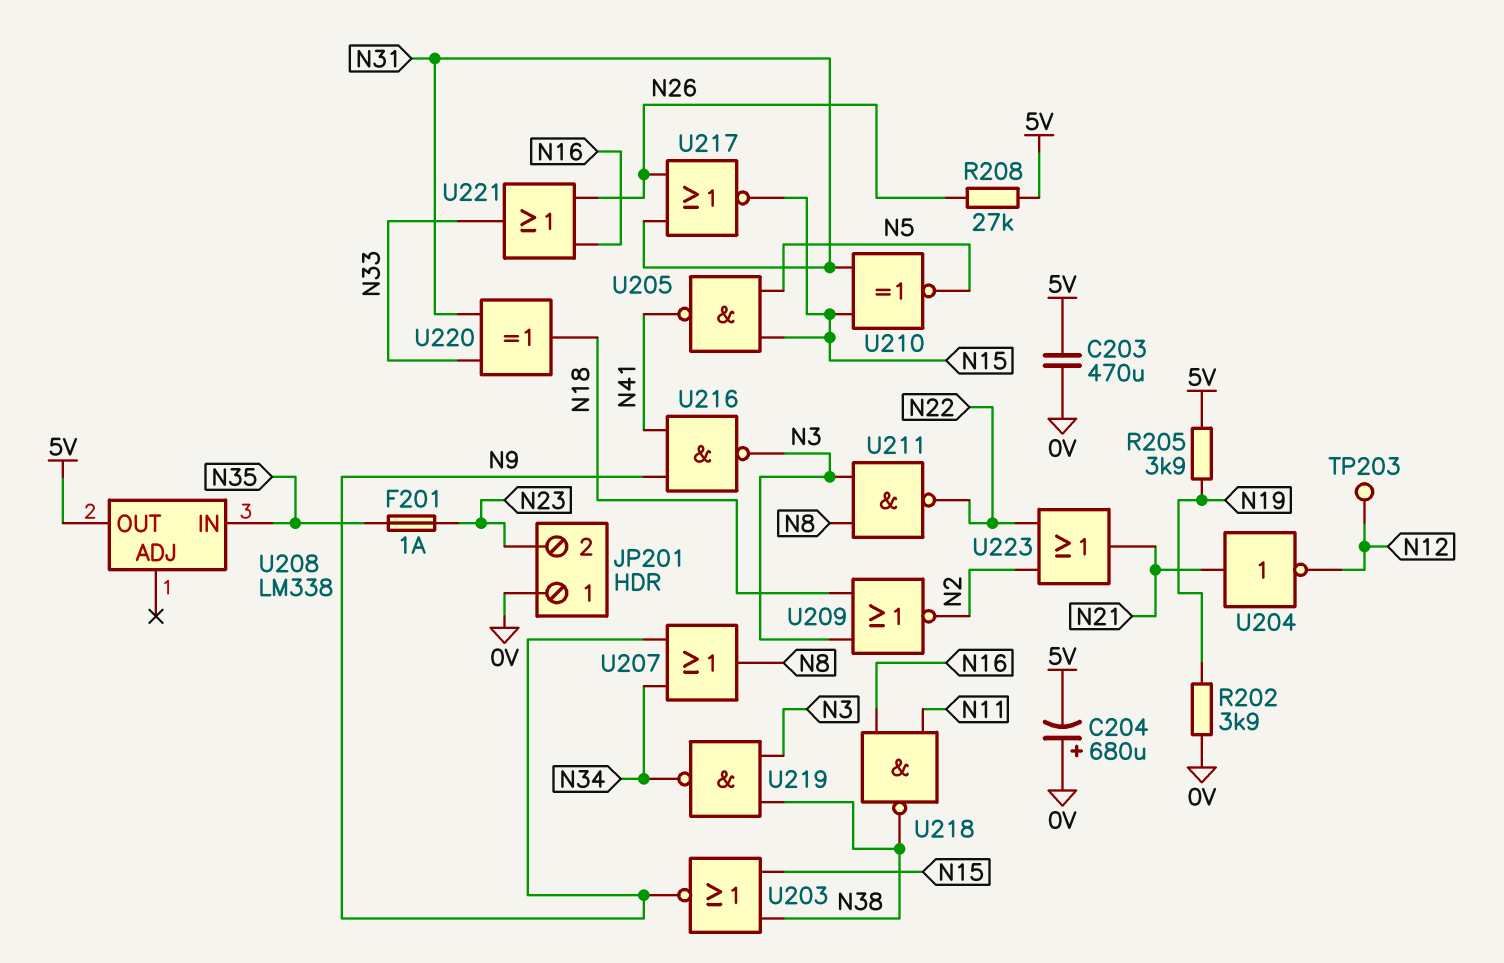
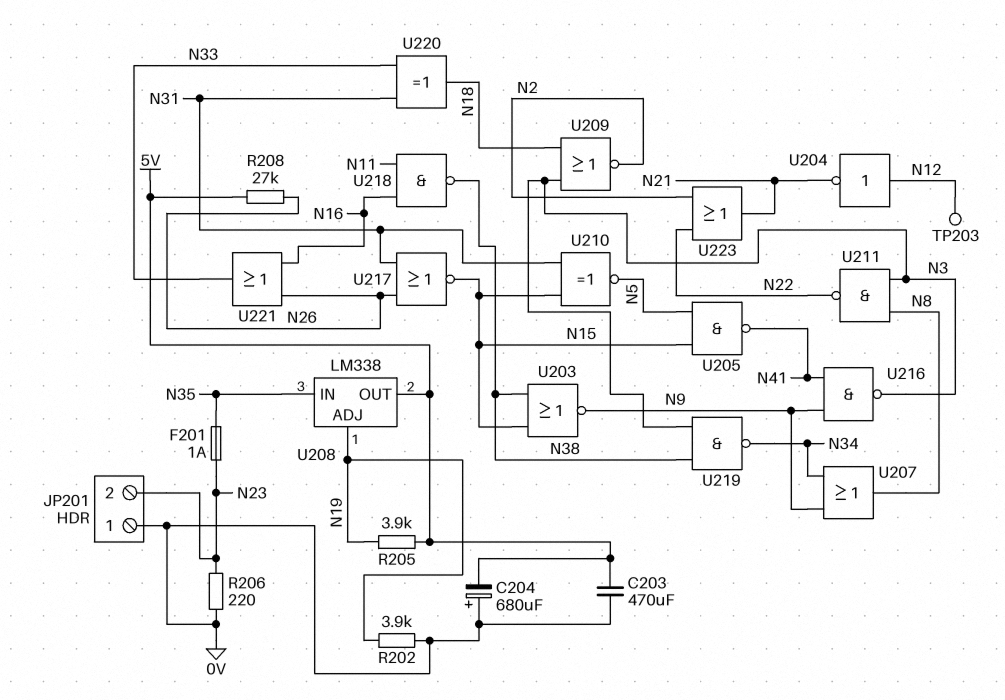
R206: none -> 220 (0V, N23)
U204: NOT (in N21, out N12) -> NOT (in N12, out N21)
U208 pin ADJ: none -> N19

